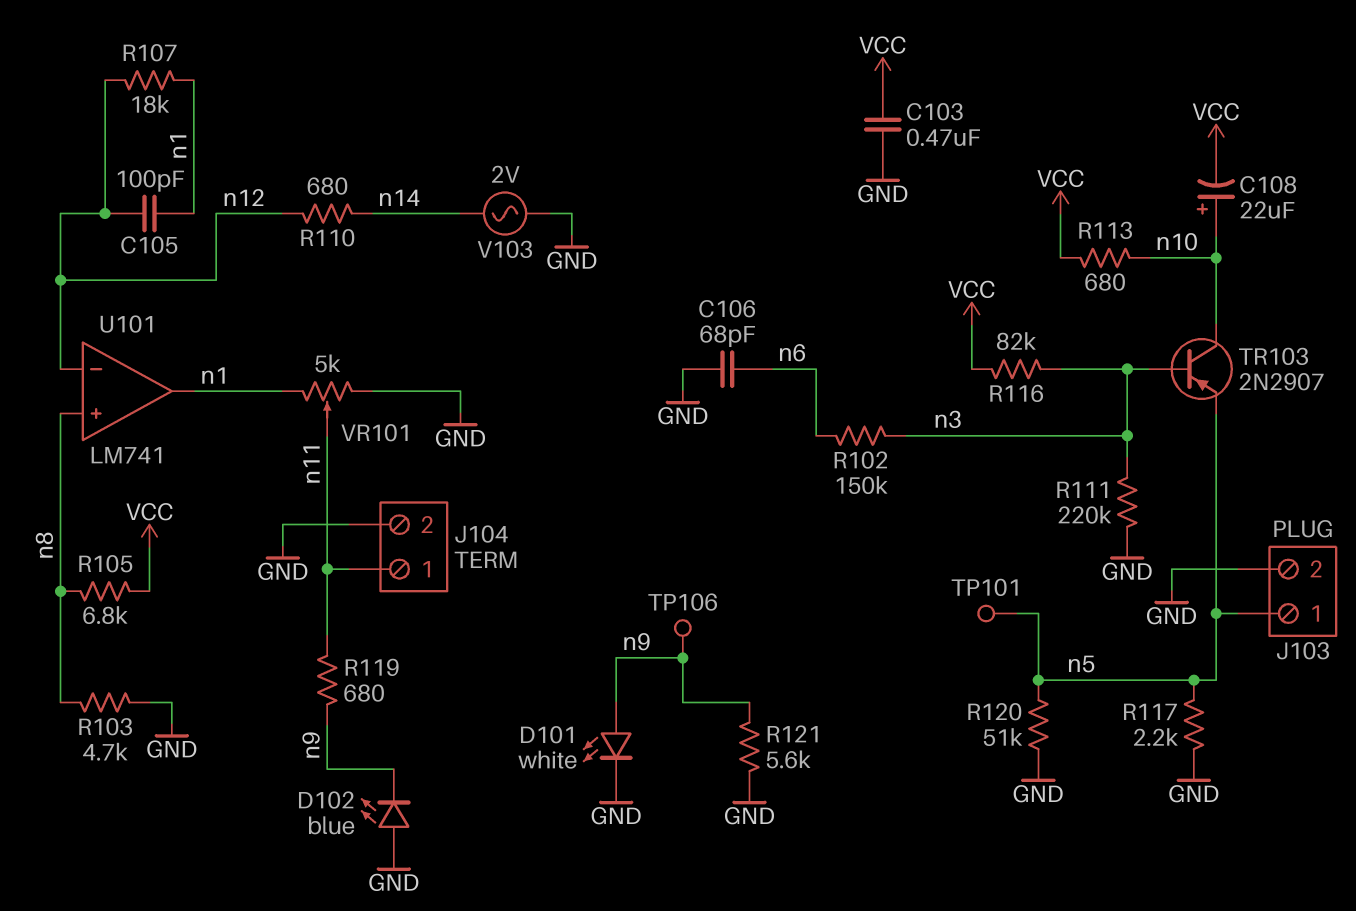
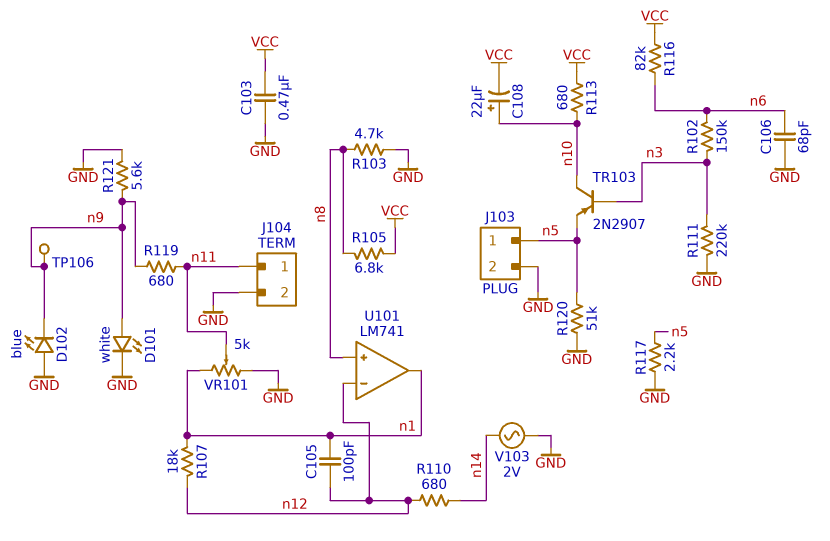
R116: 82k (VCC, n3) -> 82k (VCC, n6)
TP101: test point (n5) -> none

